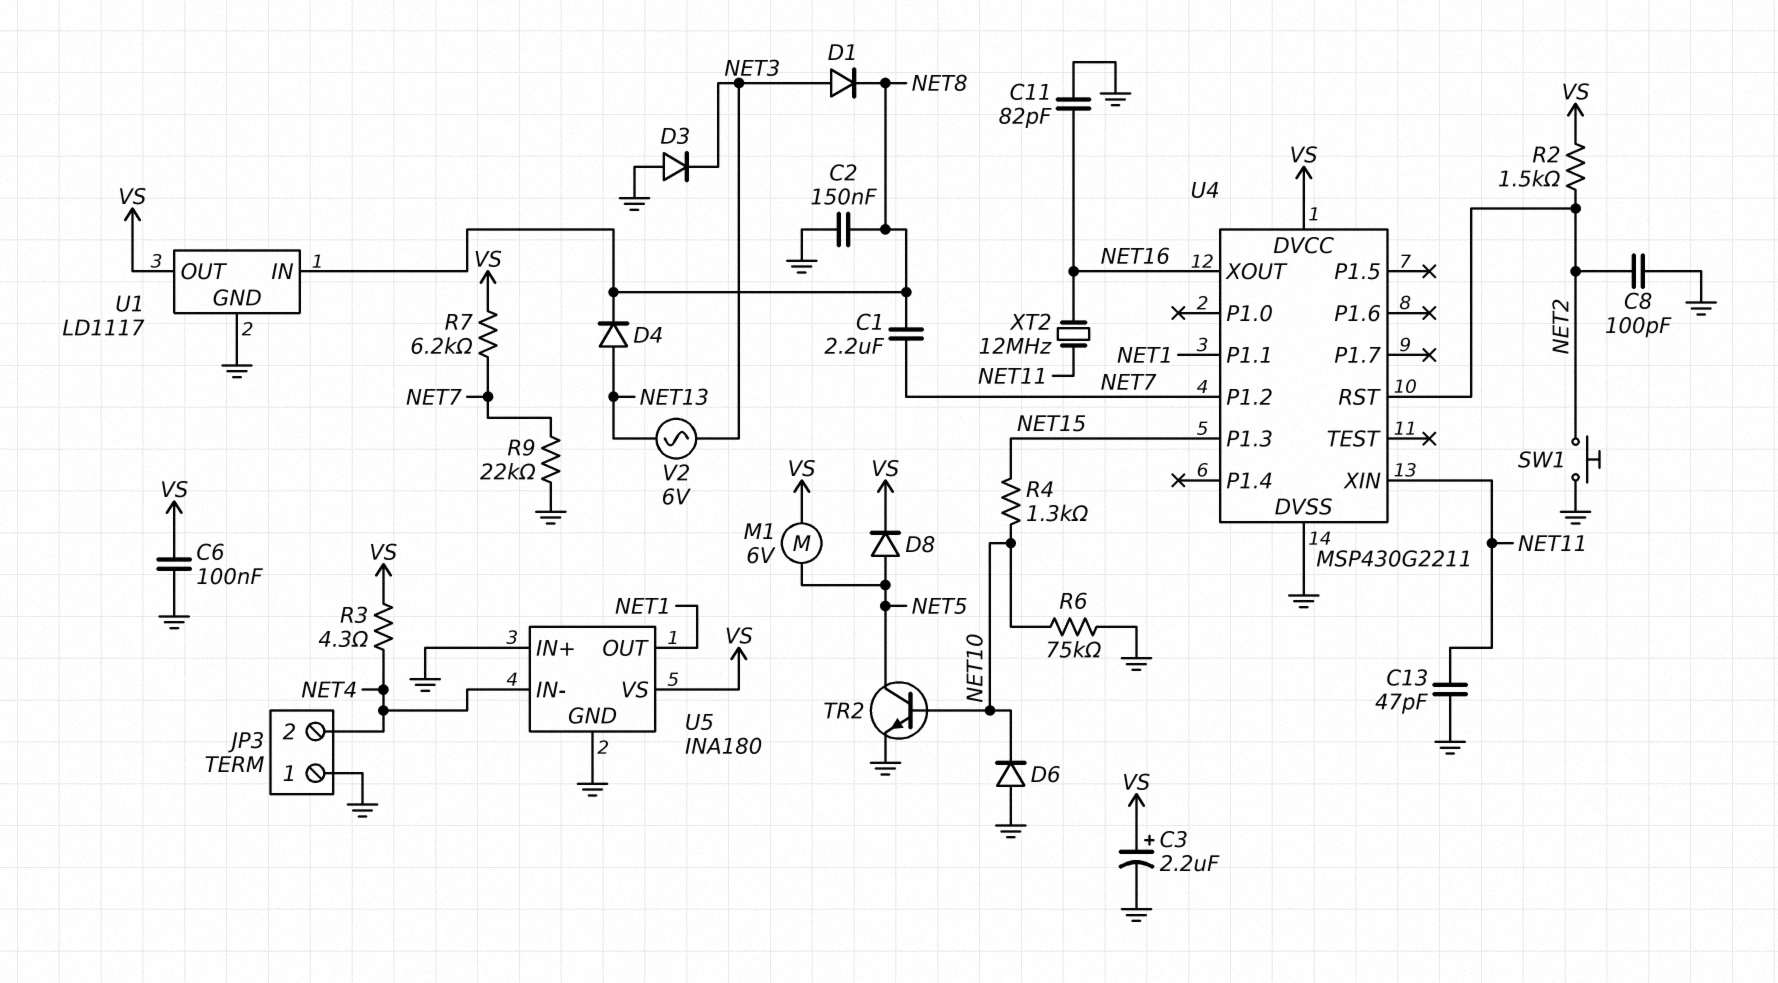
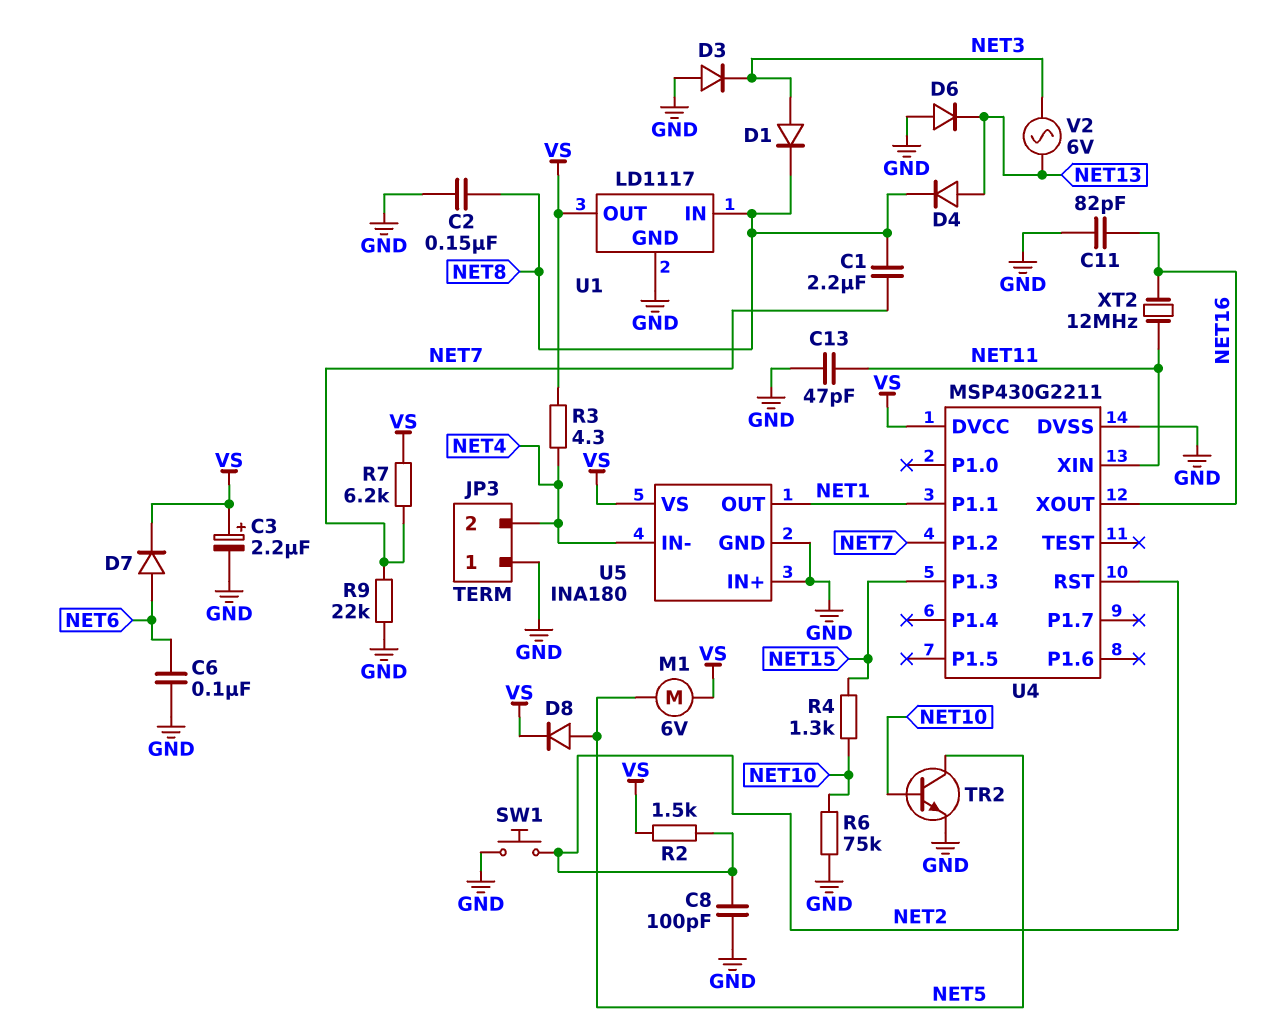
C6: 100nF (GND, VS) -> 100nF (GND, NET6)
D6: diode (A GND, K NET10) -> diode (A GND, K NET13)
D7: none -> diode (A NET6, K VS)

